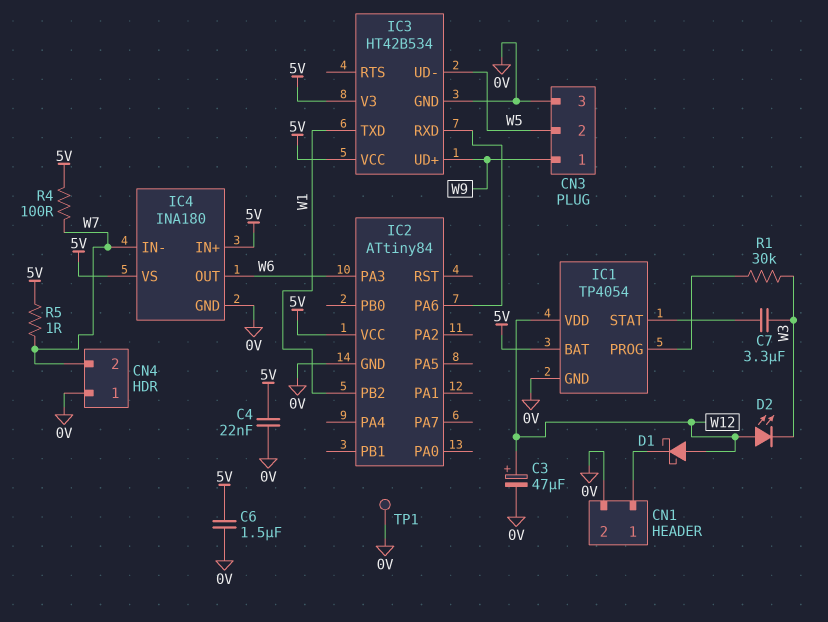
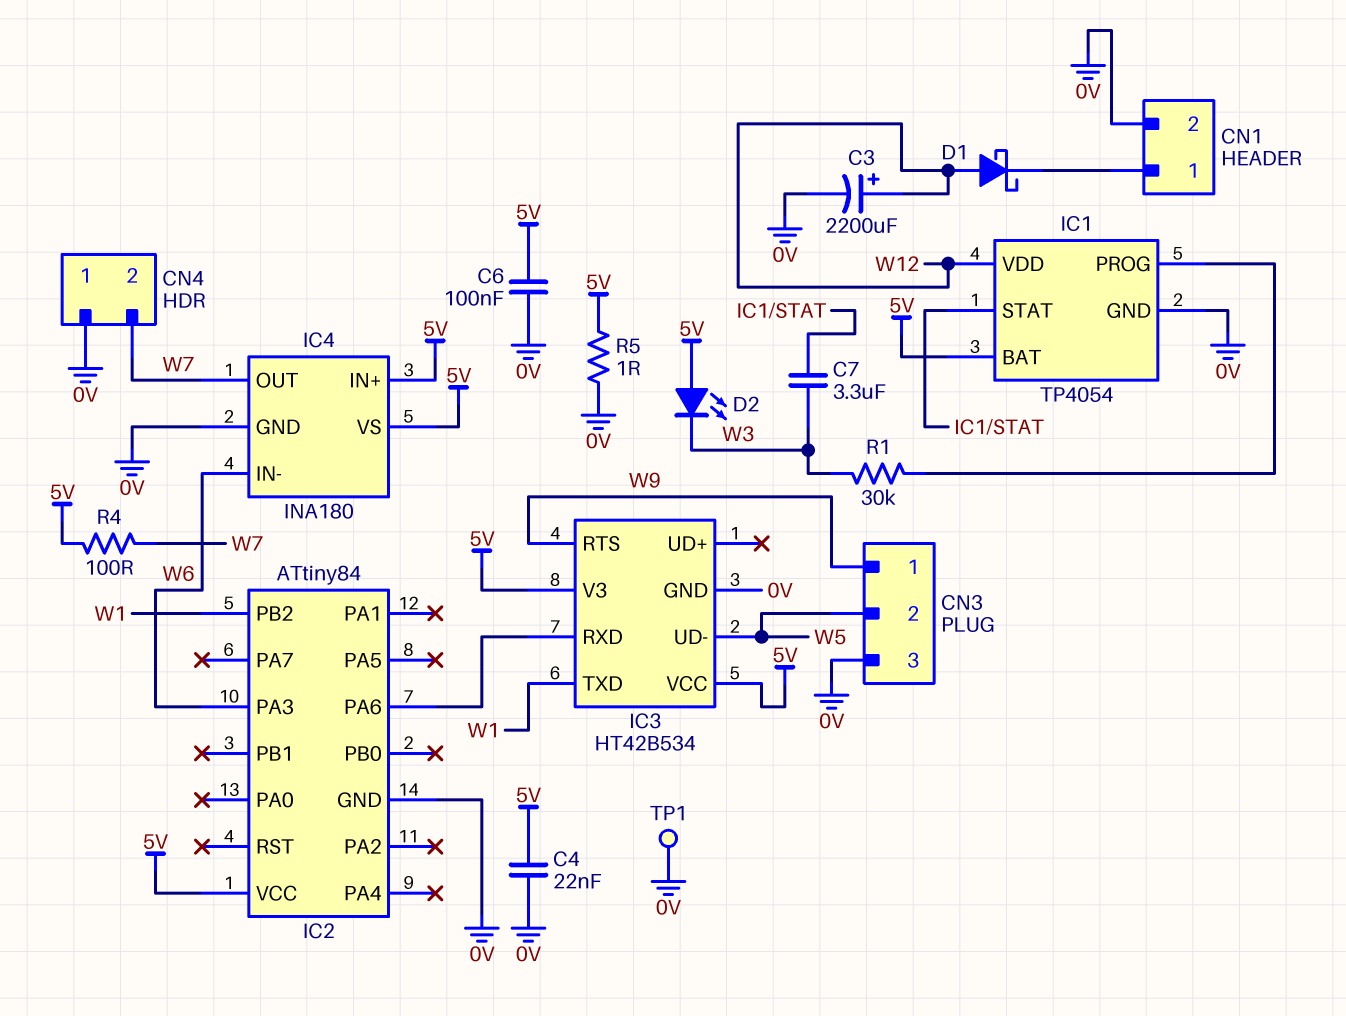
C3: 47uF (plus W12, minus 0V) -> 2200uF (plus W12, minus 0V)
C6: 1.5uF (0V, 5V) -> 100nF (0V, 5V)
D2: LED (A W12, K W3) -> LED (A 5V, K W3)
IC3 pin RTS: none -> W9
IC3 pin UD+: W9 -> none
IC4 pin IN-: W7 -> W6
IC4 pin OUT: W6 -> W7
R5: 1 (5V, W7) -> 1 (0V, 5V)

